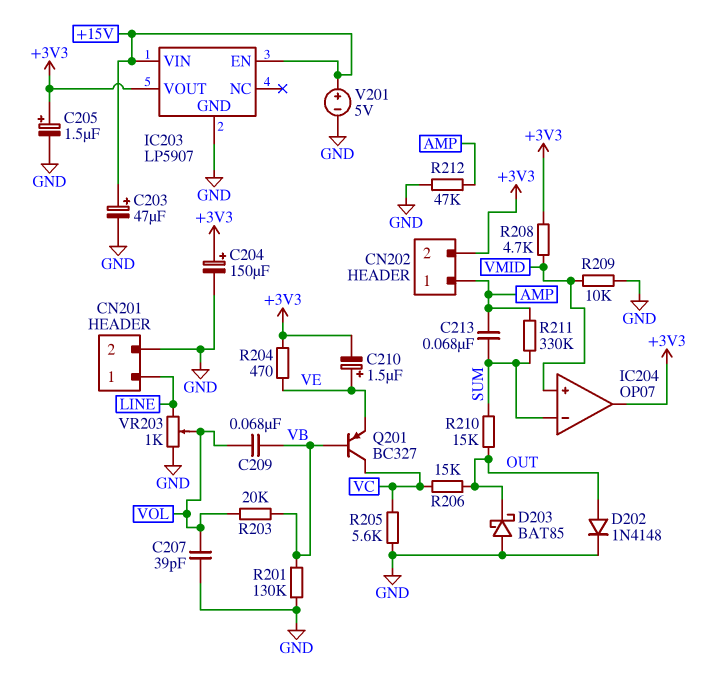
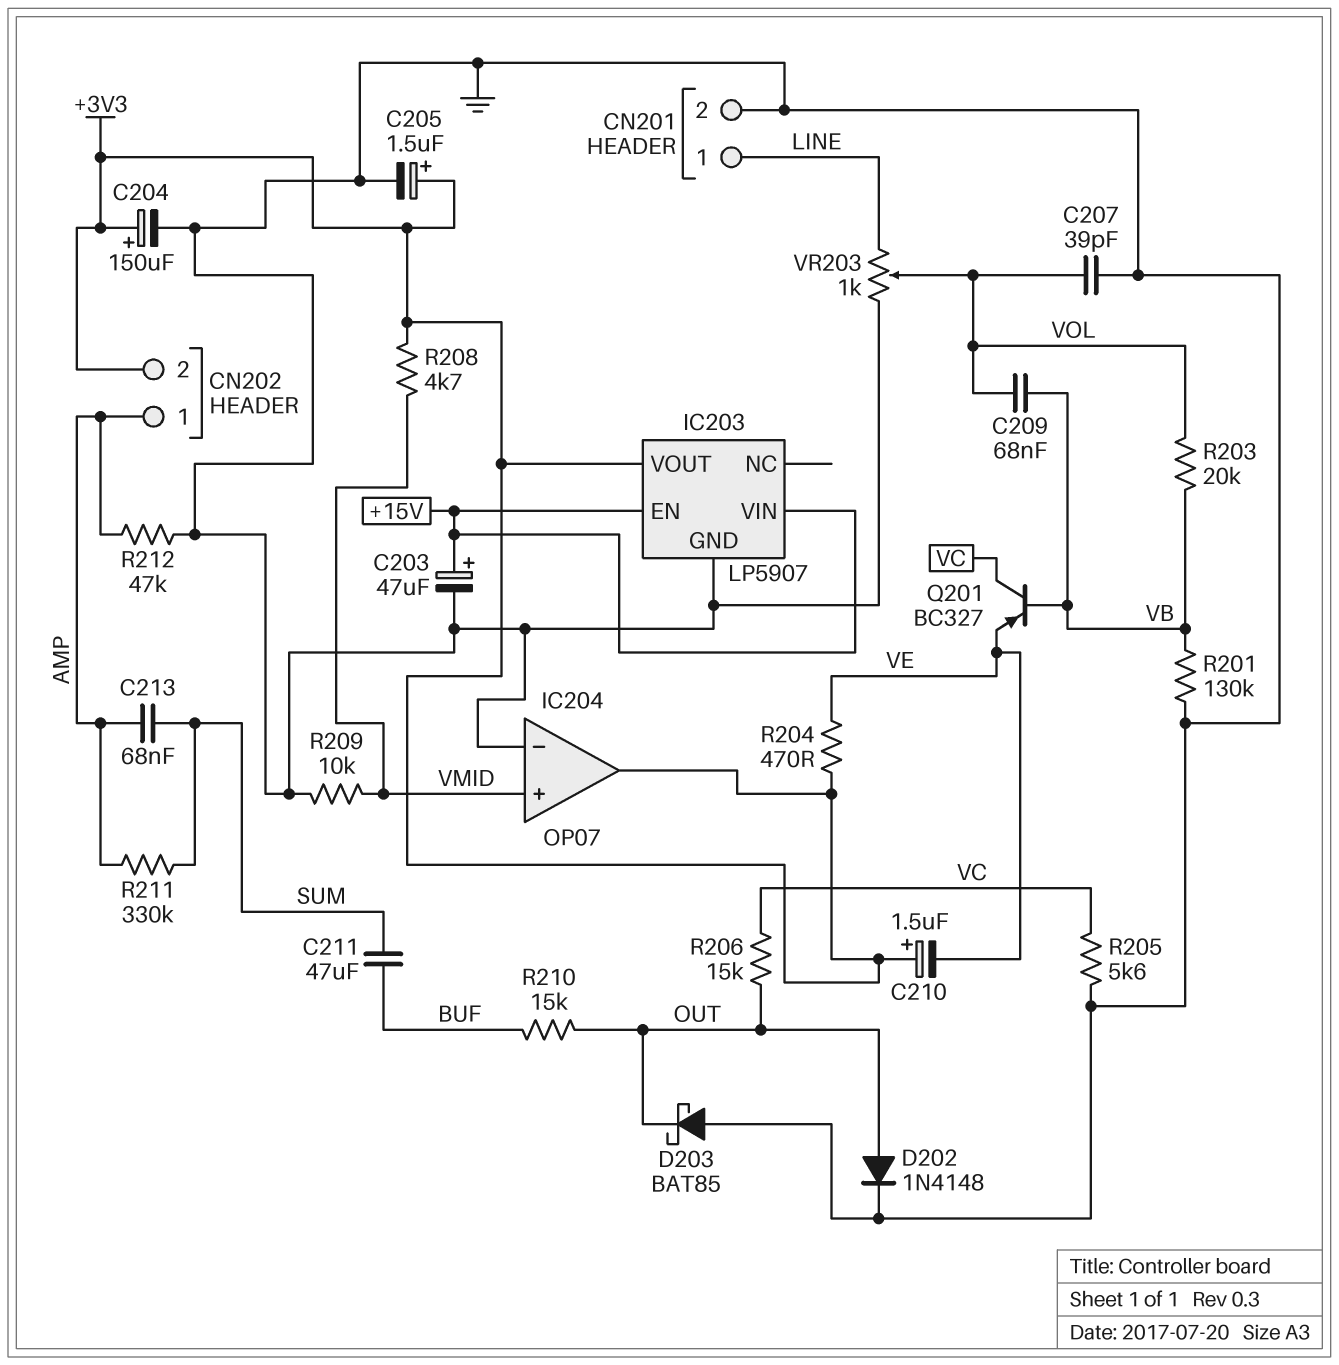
C210: 1.5uF (plus VE, minus +3V3) -> 1.5uF (plus +3V3, minus VE)
C211: none -> 47uF (BUF, SUM)
IC204 pin in-: SUM -> GND
R210: 15k (OUT, SUM) -> 15k (BUF, OUT)
V201: 5V (plus +15V, minus GND) -> none

